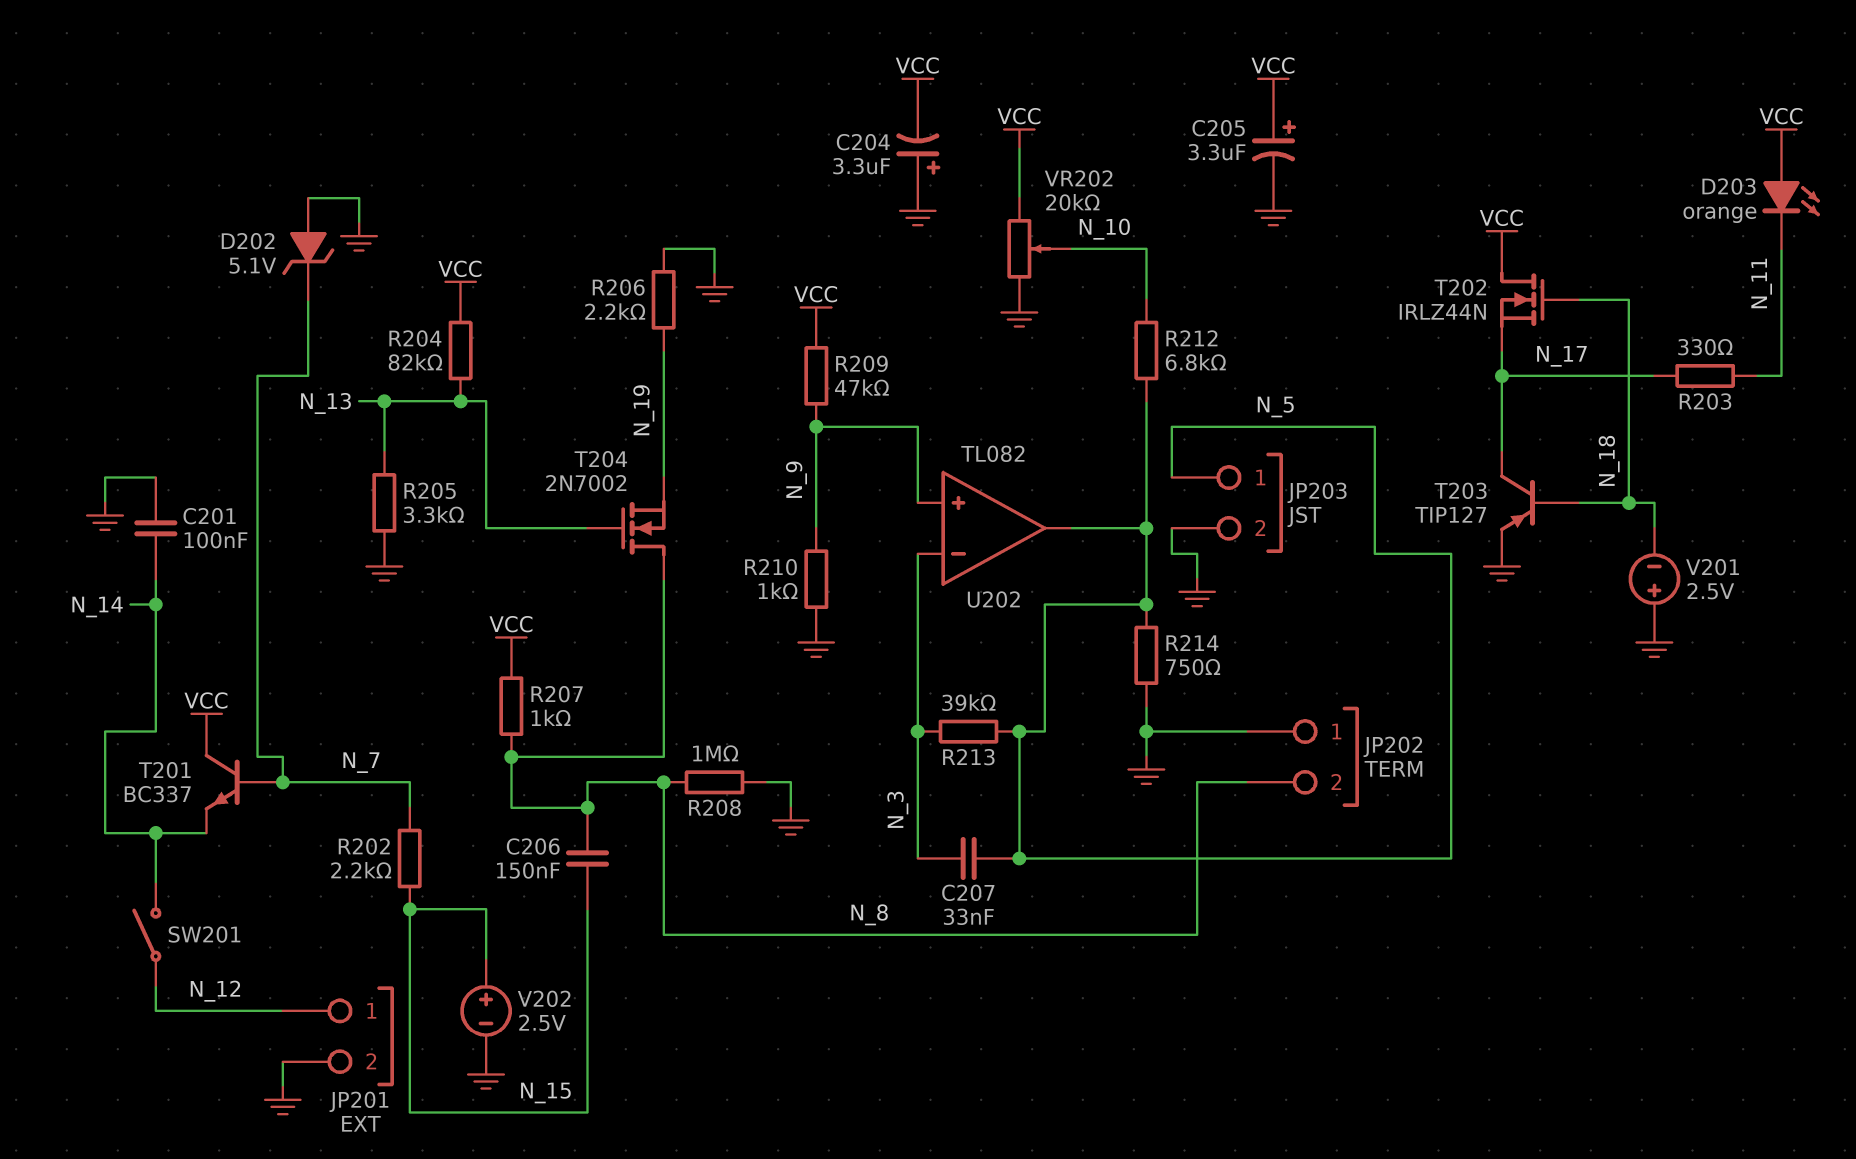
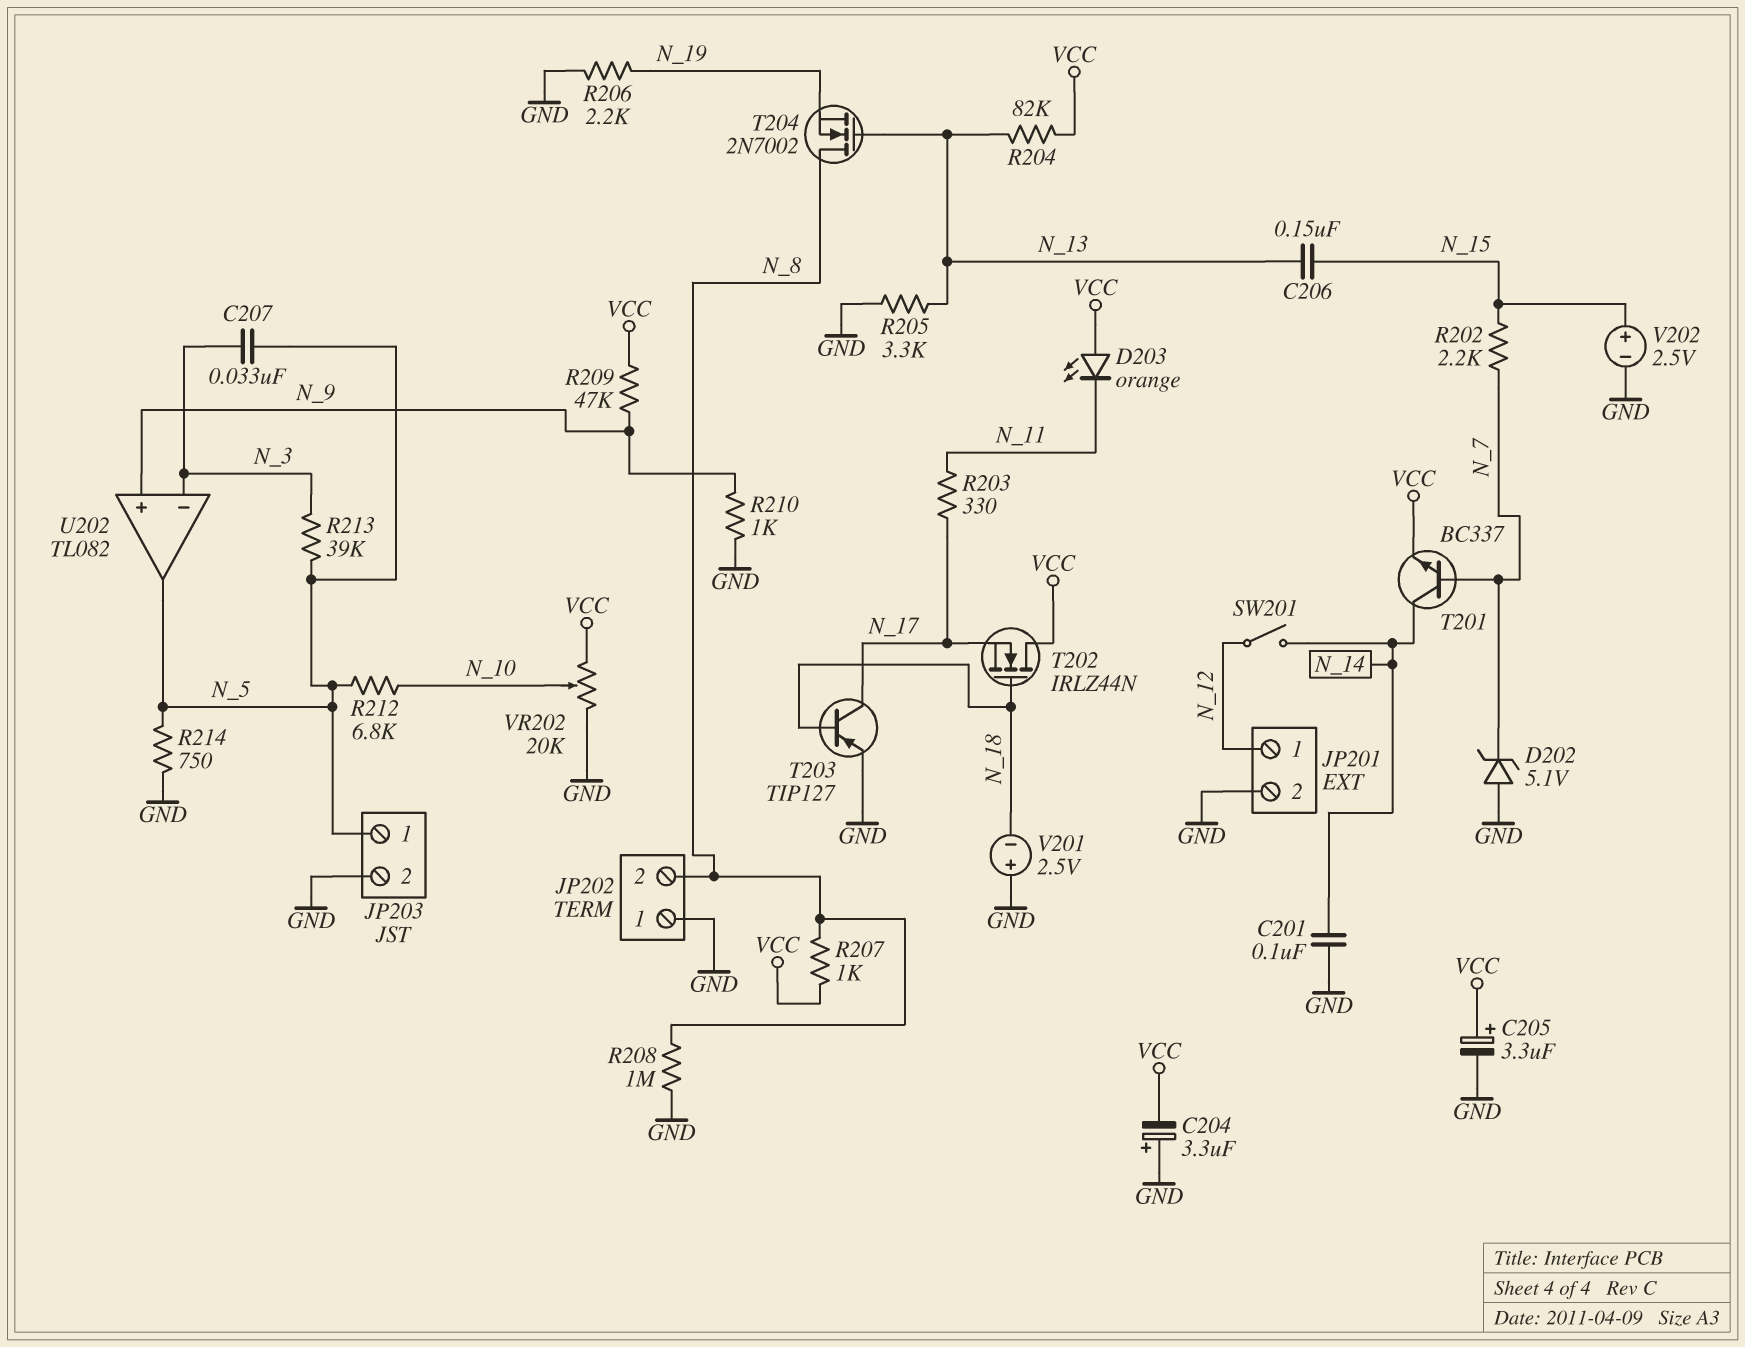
C206: 150nF (N_8, N_15) -> 150nF (N_13, N_15)
T201: NPN BC337 (B N_7, C VCC, E N_14) -> NPN BC337 (B N_7, C N_14, E VCC)

